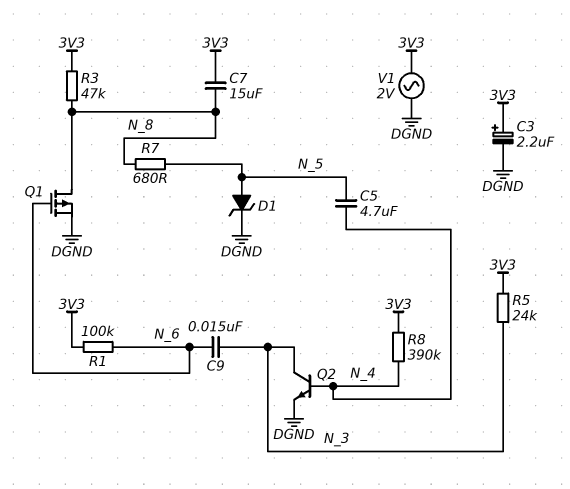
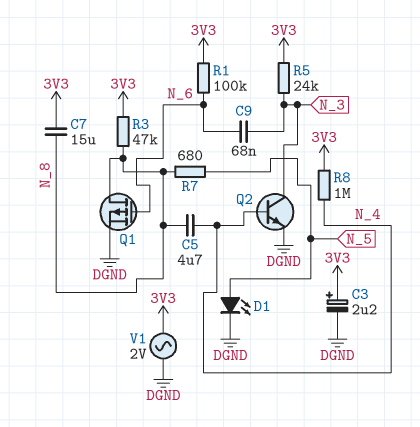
C5: 4.7uF (N_4, N_5) -> 4.7uF (N_4, N_8)
C9: 15nF (N_3, N_6) -> 68nF (N_3, N_6)
D1: zener (A N_5, K DGND) -> LED (A N_5, K DGND)
R8: 390k (3V3, N_4) -> 1M (3V3, N_4)

